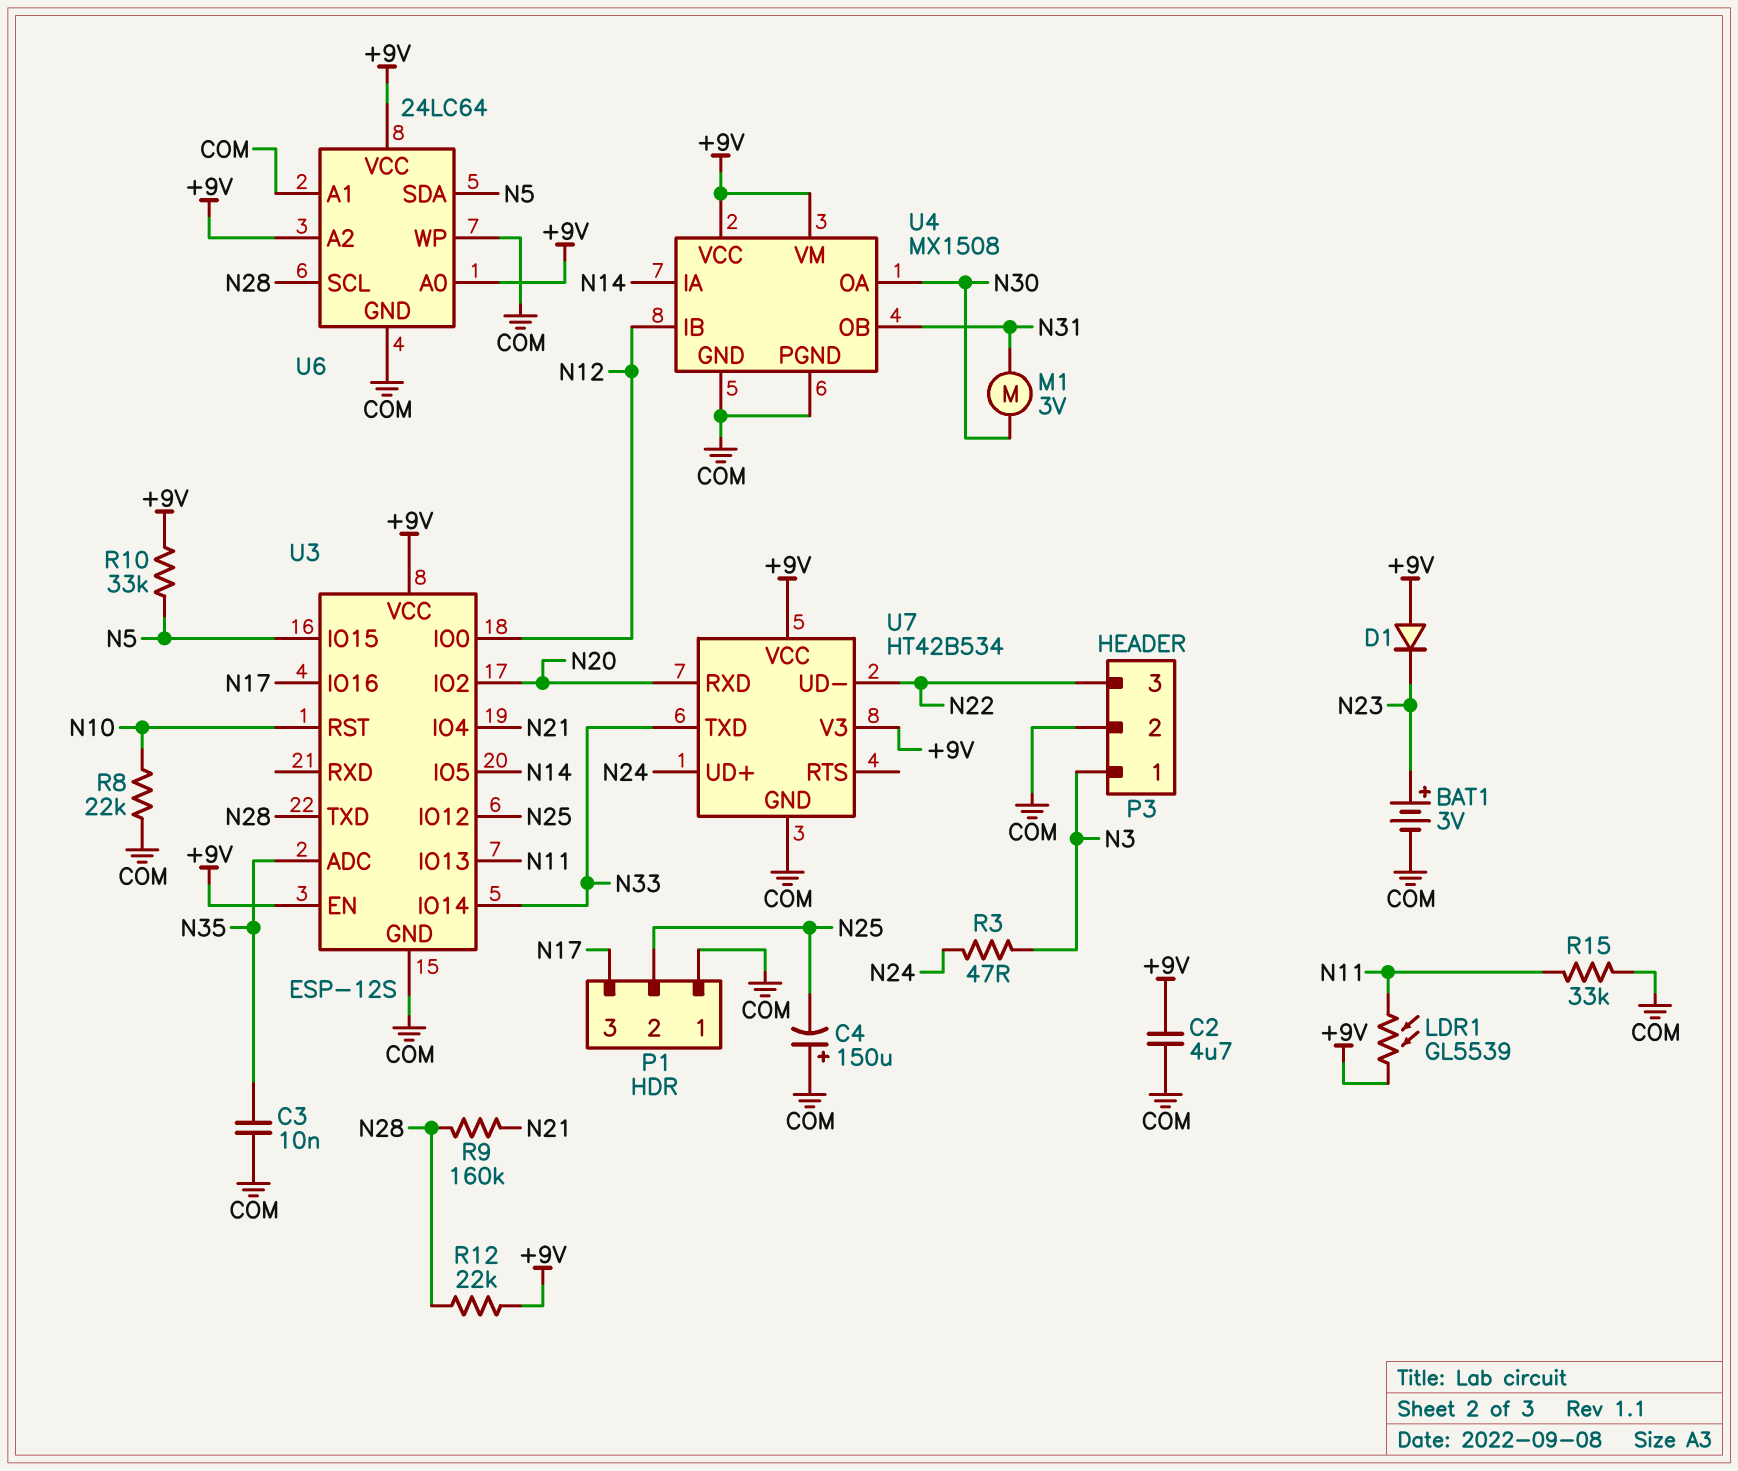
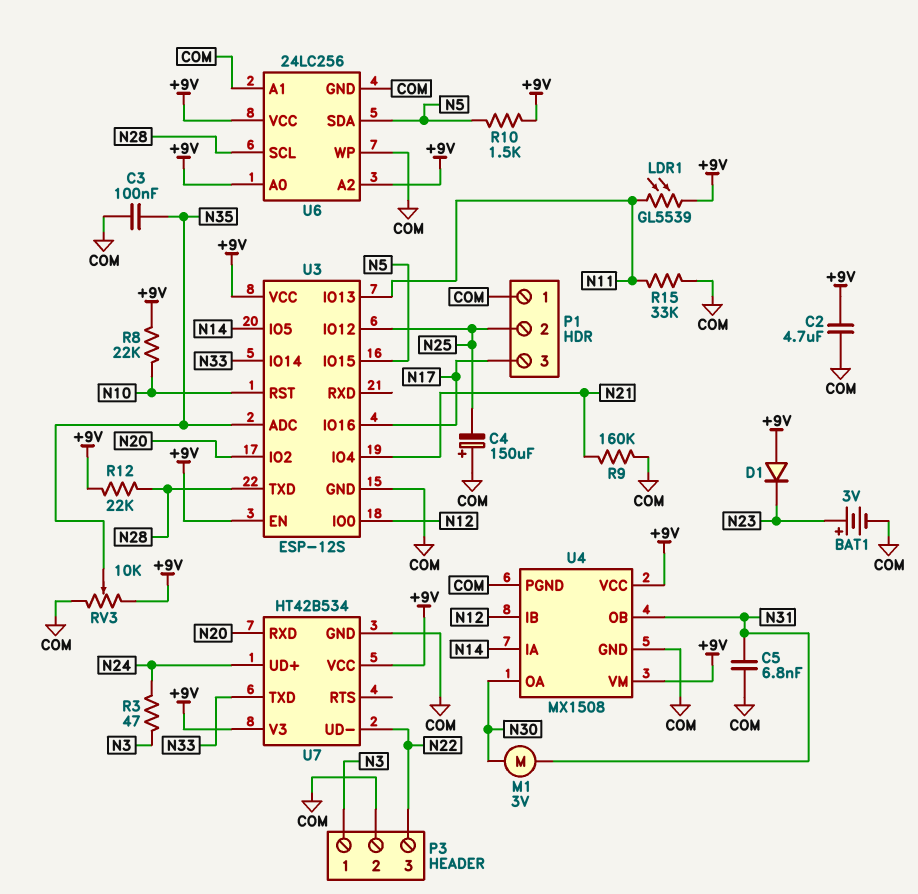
C3: 10nF (COM, N35) -> 100nF (COM, N35)
C5: none -> 6.8nF (COM, N31)
R8: 22k (COM, N10) -> 22k (+9V, N10)
R9: 160k (N21, N28) -> 160k (COM, N21)
R10: 33k (+9V, N5) -> 1.5k (+9V, N5)
RV3: none -> 10k (+9V, COM, wiper N35)
U6: 24LC64 -> 24LC256

